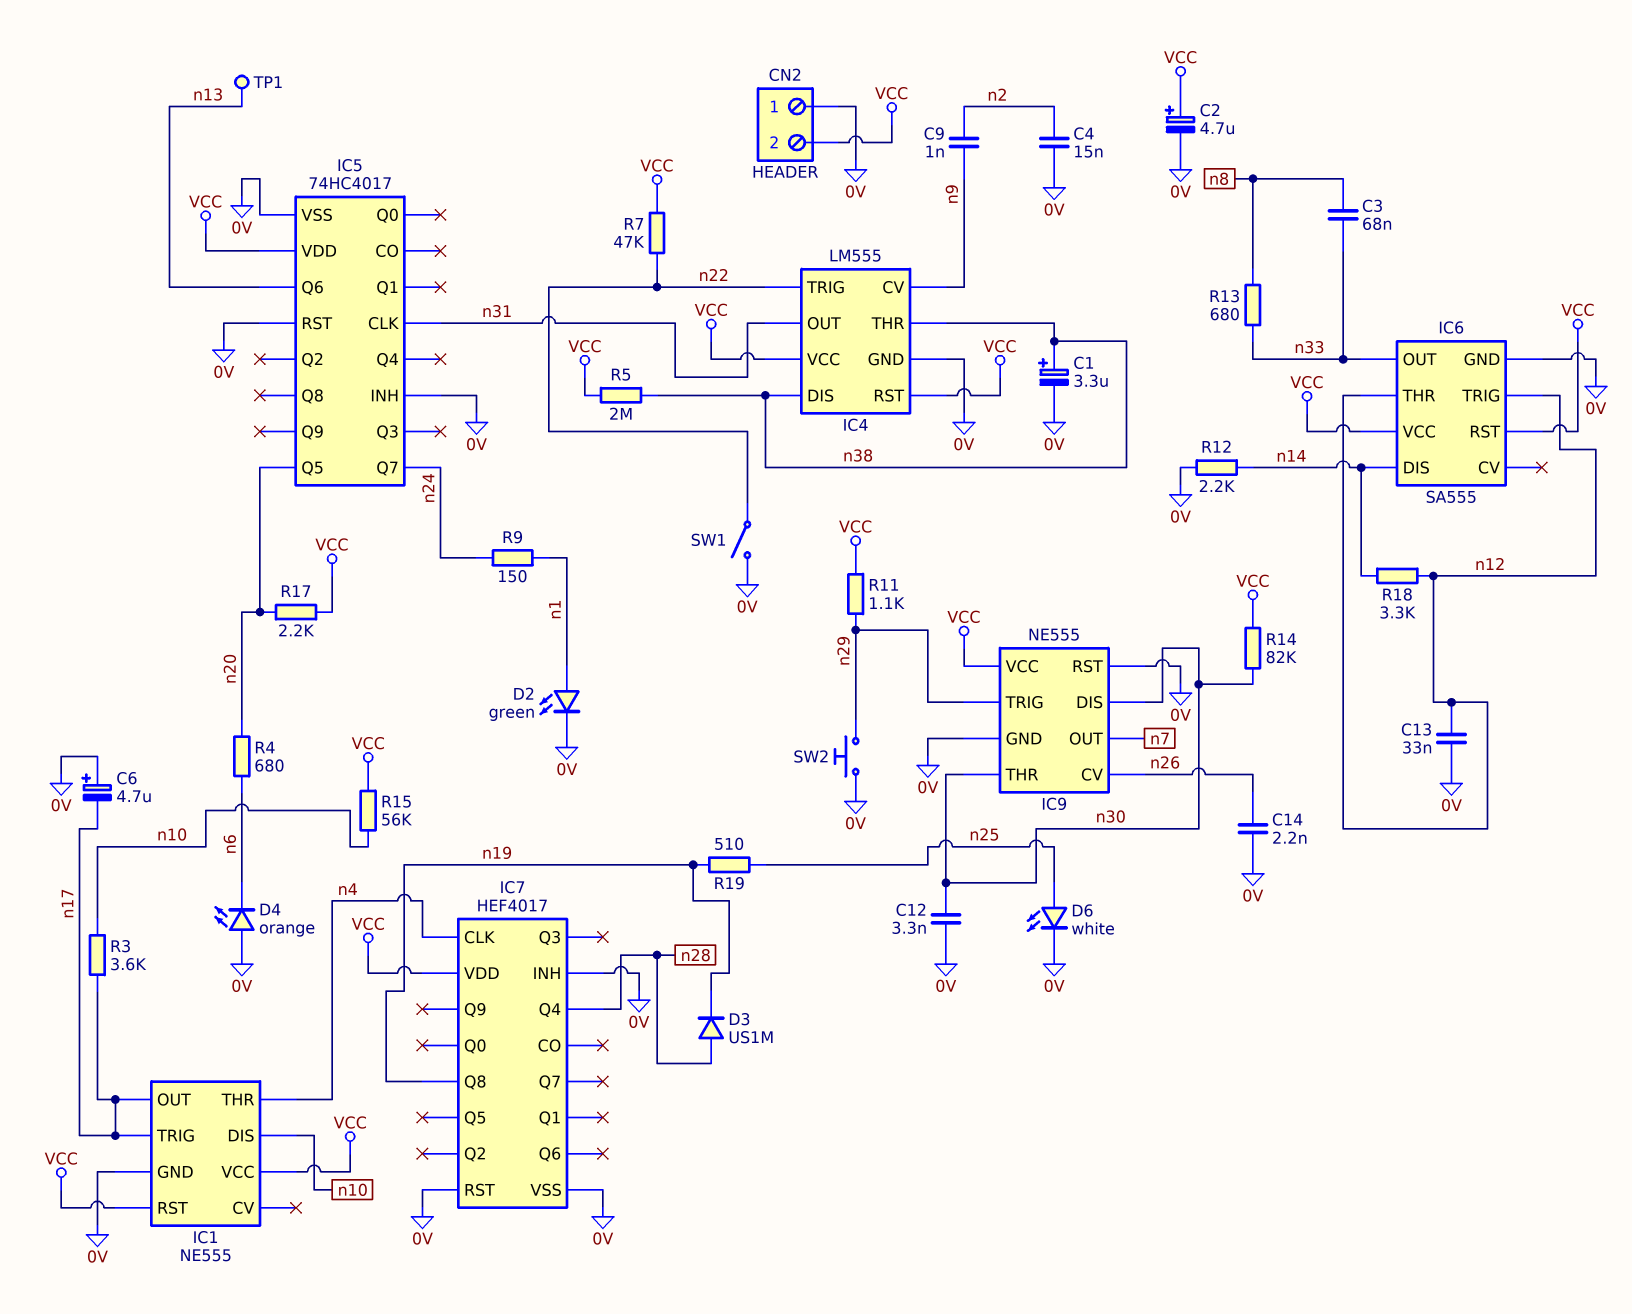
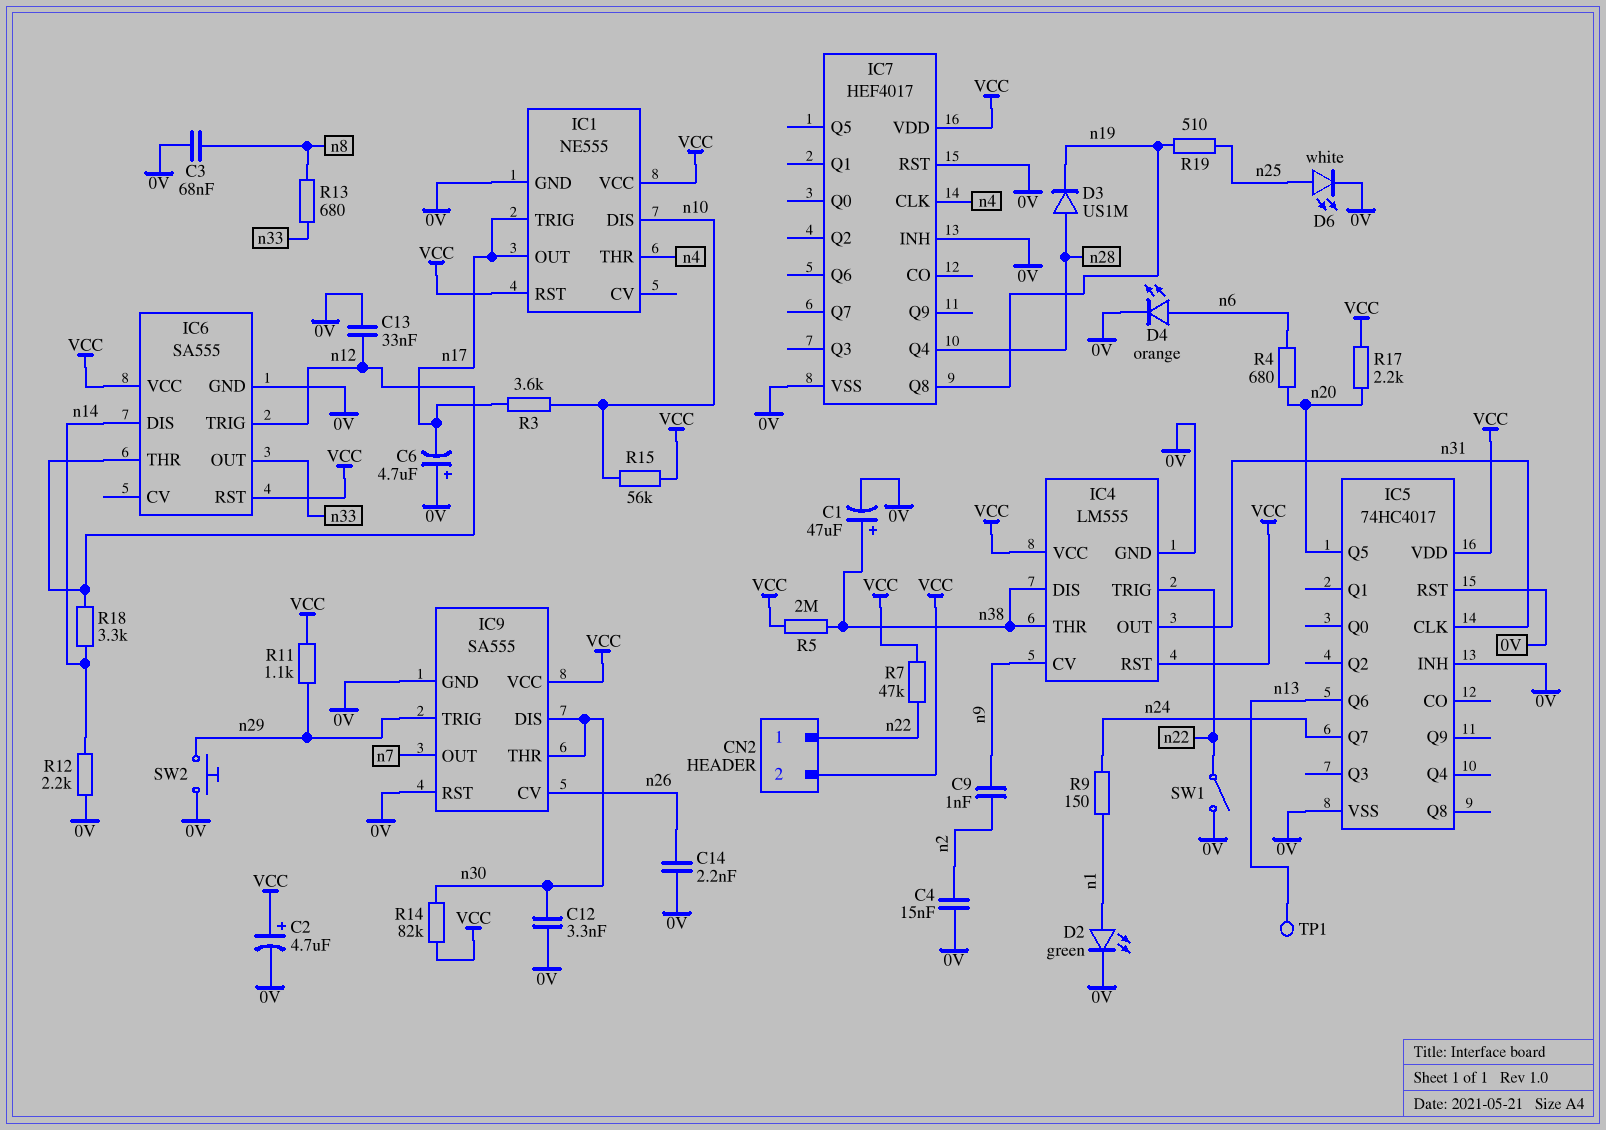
C1: 3.3uF (plus n38, minus 0V) -> 47uF (plus n38, minus 0V)
C3: 68nF (n8, n33) -> 68nF (0V, n8)
CN2 pin 1: 0V -> n22
D4: LED orange (A 0V, K n6) -> LED orange (A n6, K 0V)
IC9: NE555 -> SA555

